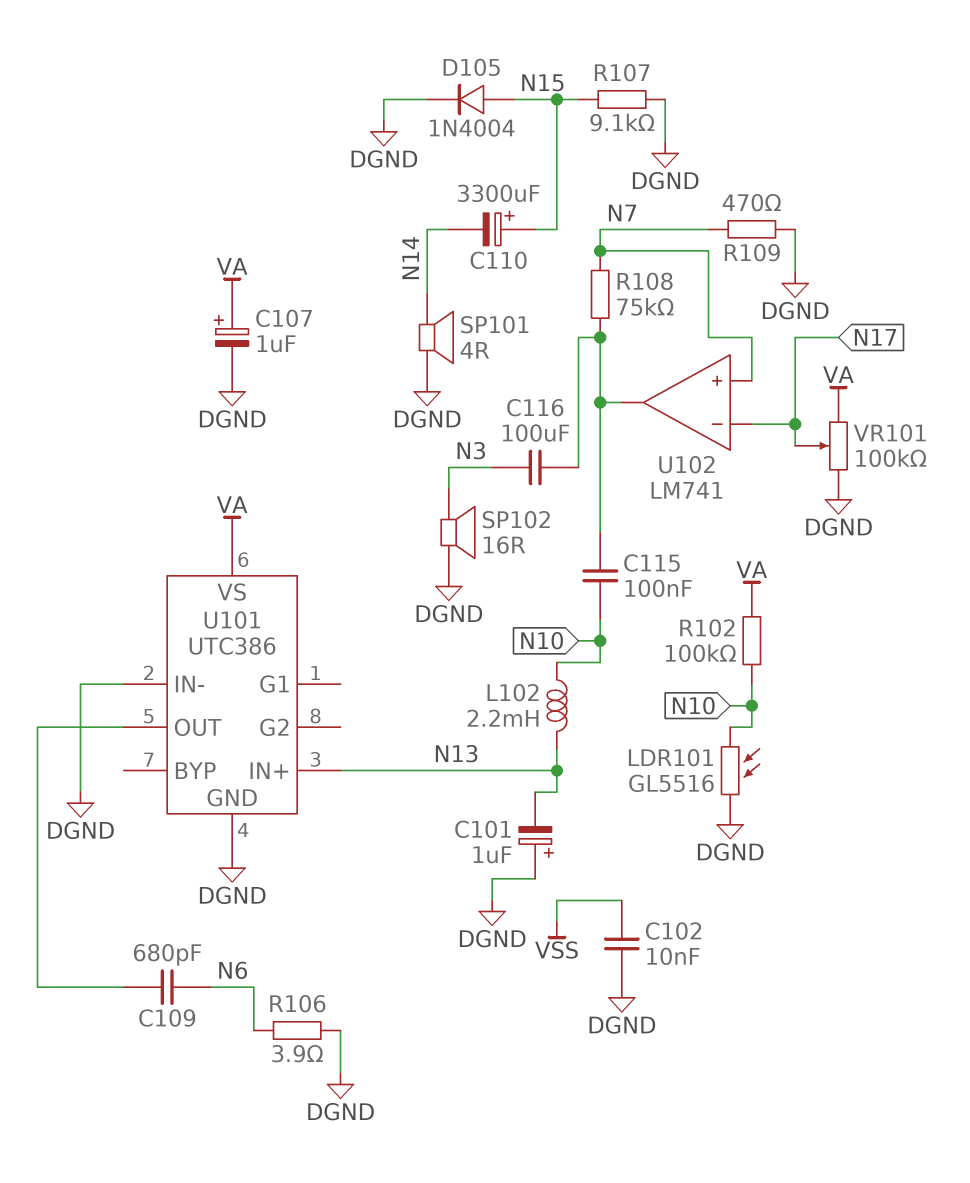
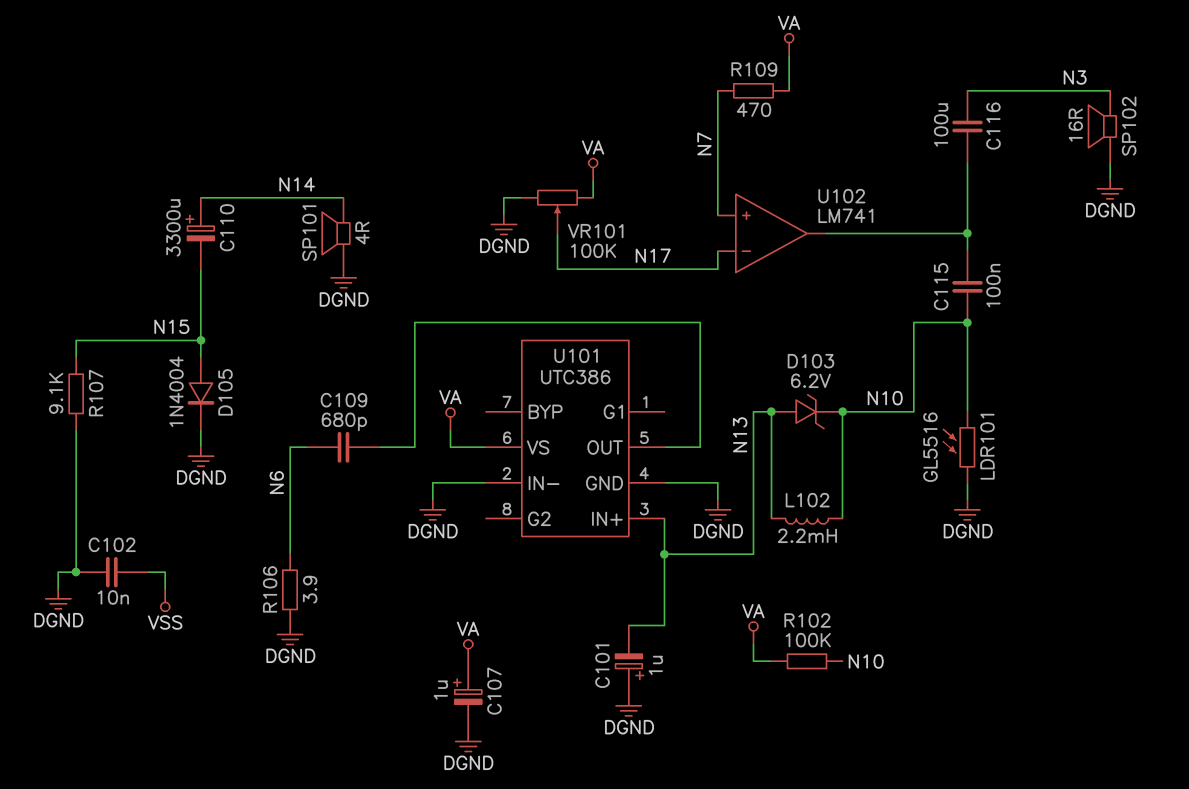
C110: 3300uF (plus N15, minus N14) -> 3300uF (plus N14, minus N15)
D103: none -> zener 6.2V (A N13, K N10)
R108: 75k (N7, U102/out) -> none
R109: 470 (DGND, N7) -> 470 (N7, VA)

